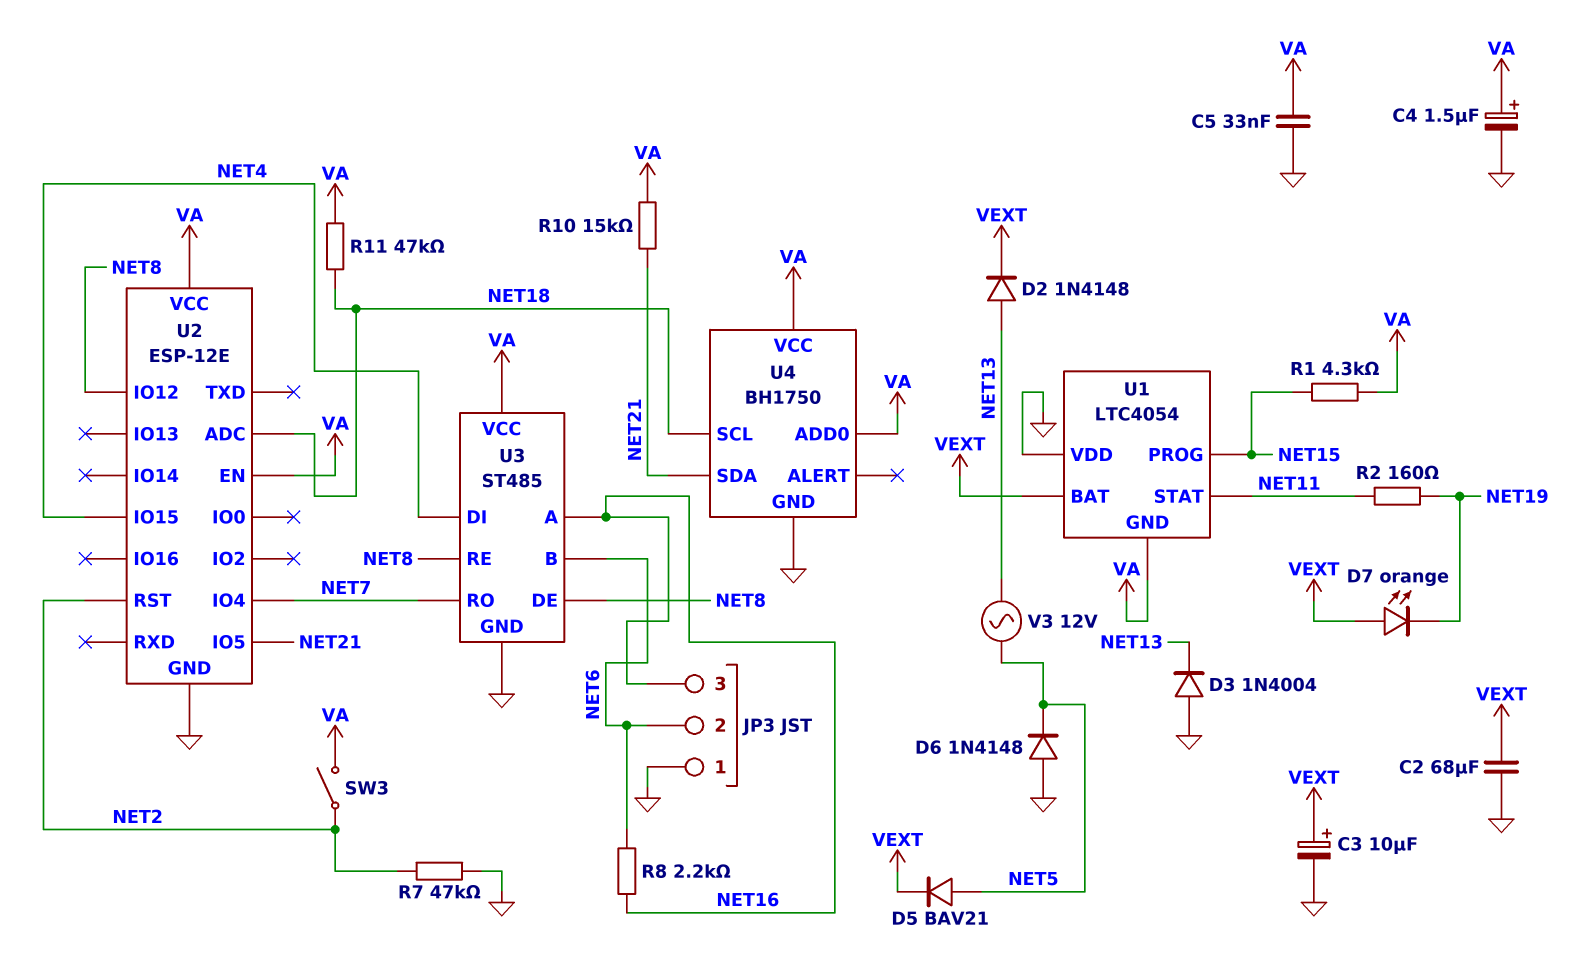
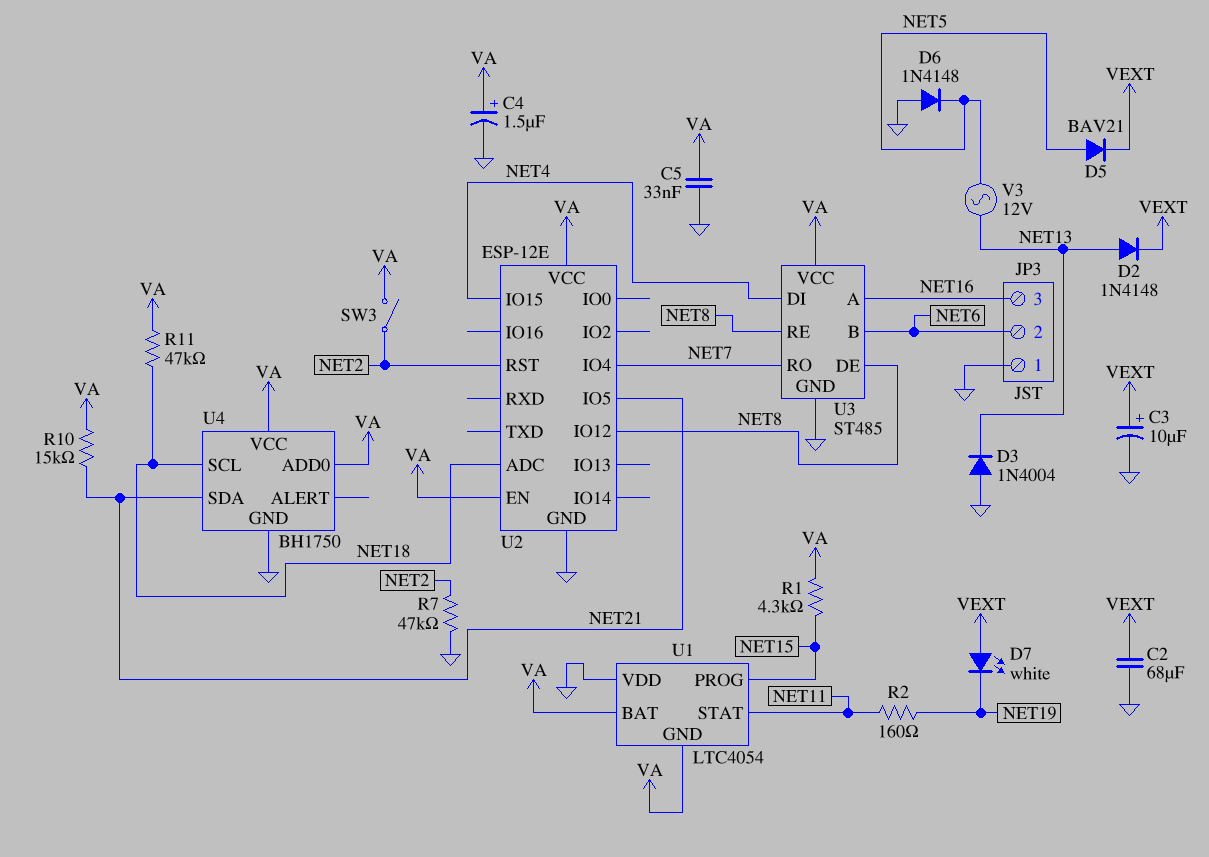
D7: LED orange (A VEXT, K NET19) -> LED white (A VEXT, K NET19)
R8: 2.2k (NET6, NET16) -> none
U1 pin BAT: VEXT -> VA

